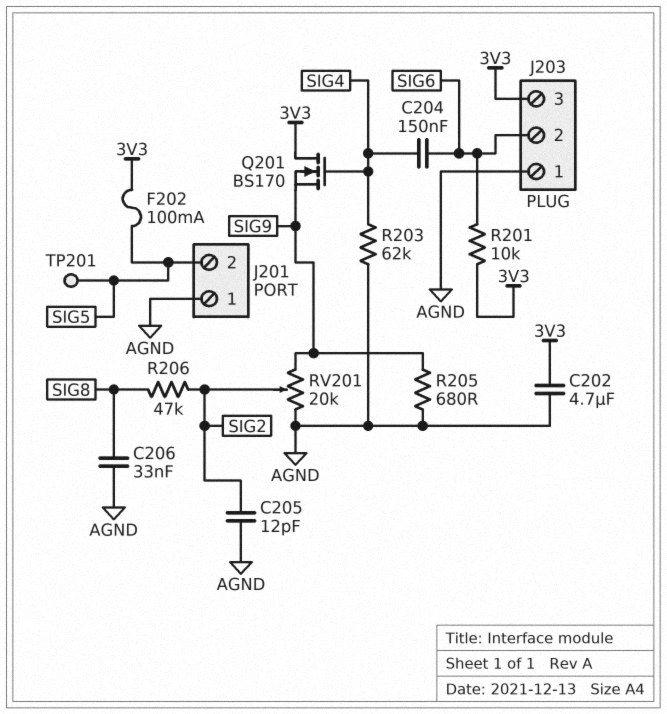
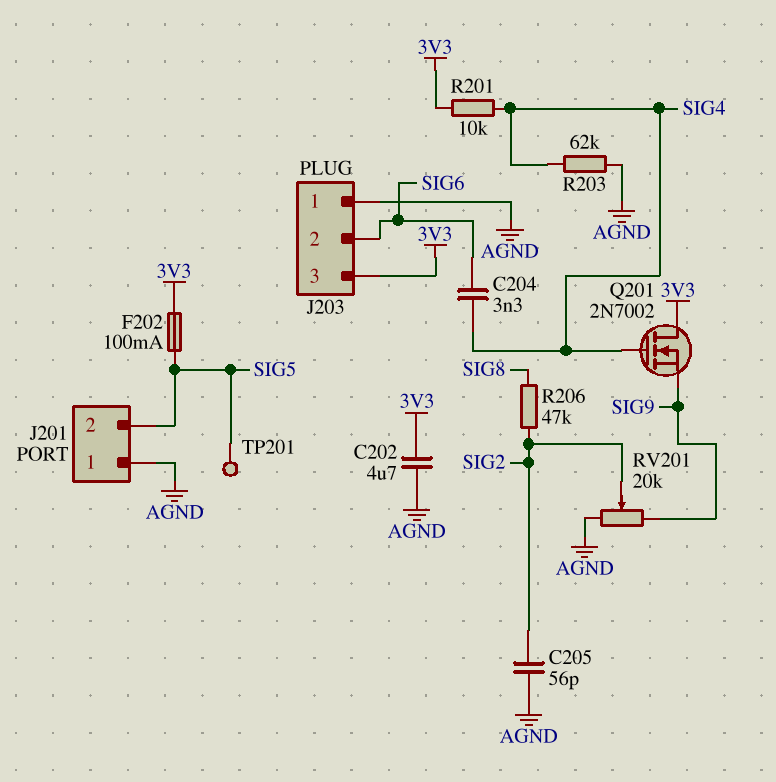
C204: 150nF (SIG4, SIG6) -> 3.3nF (SIG4, SIG6)
C205: 12pF (AGND, SIG2) -> 56pF (AGND, SIG2)
C206: 33nF (AGND, SIG8) -> none
Q201: NMOS BS170 (G SIG4, D 3V3, S SIG9) -> NMOS 2N7002 (G SIG4, D 3V3, S SIG9)
R201: 10k (3V3, SIG6) -> 10k (3V3, SIG4)
R205: 680 (AGND, SIG9) -> none

